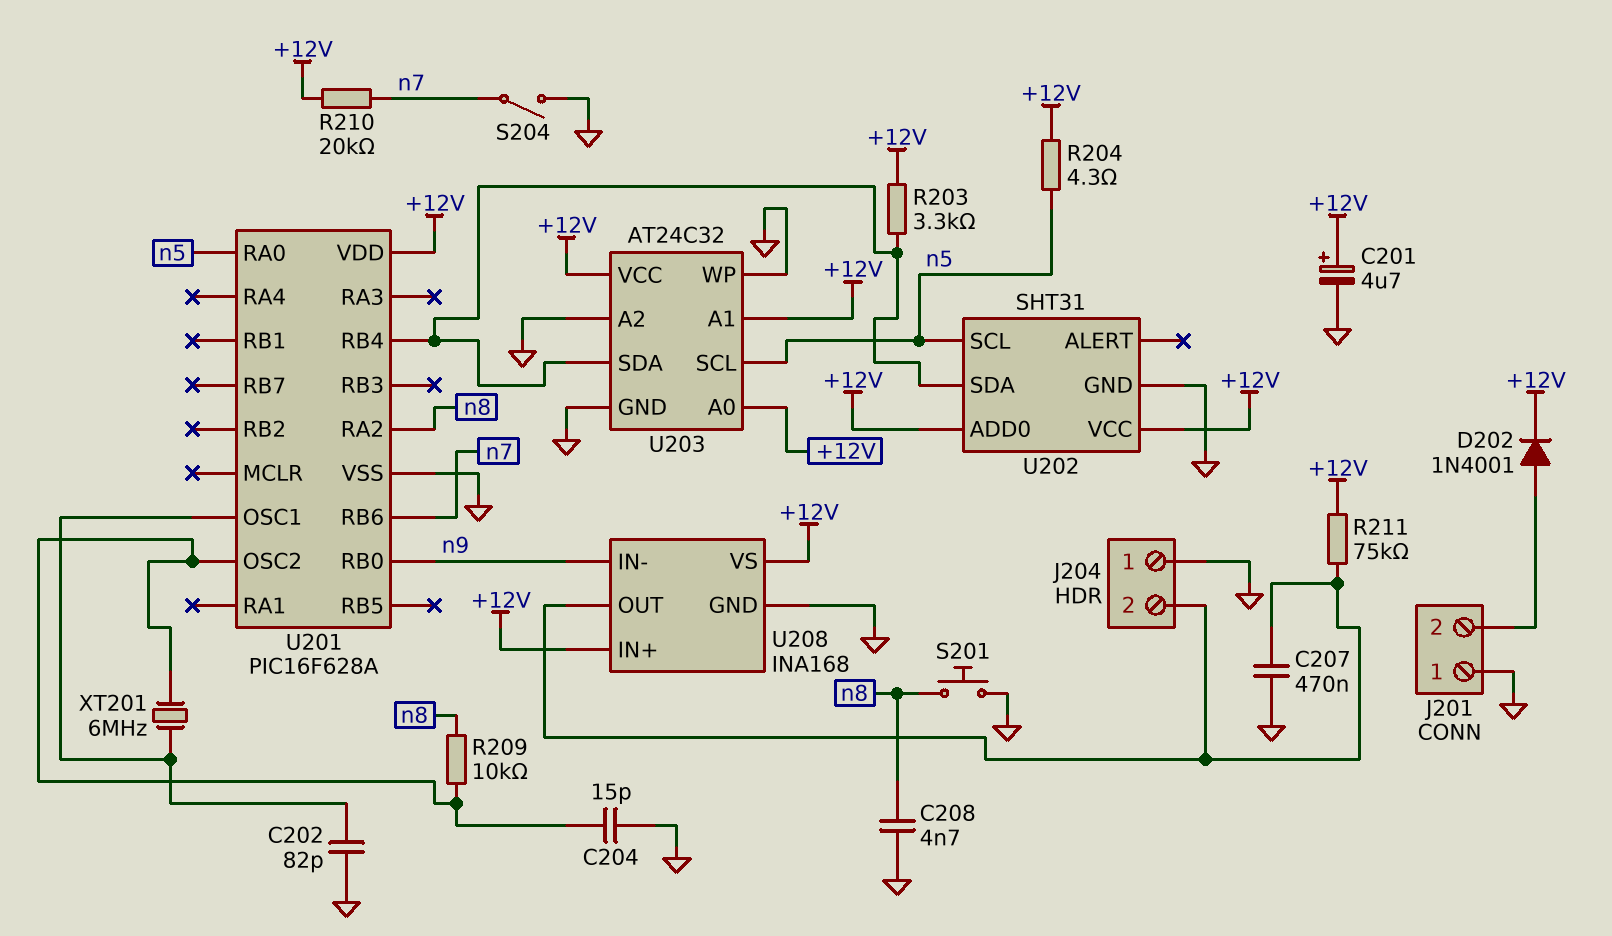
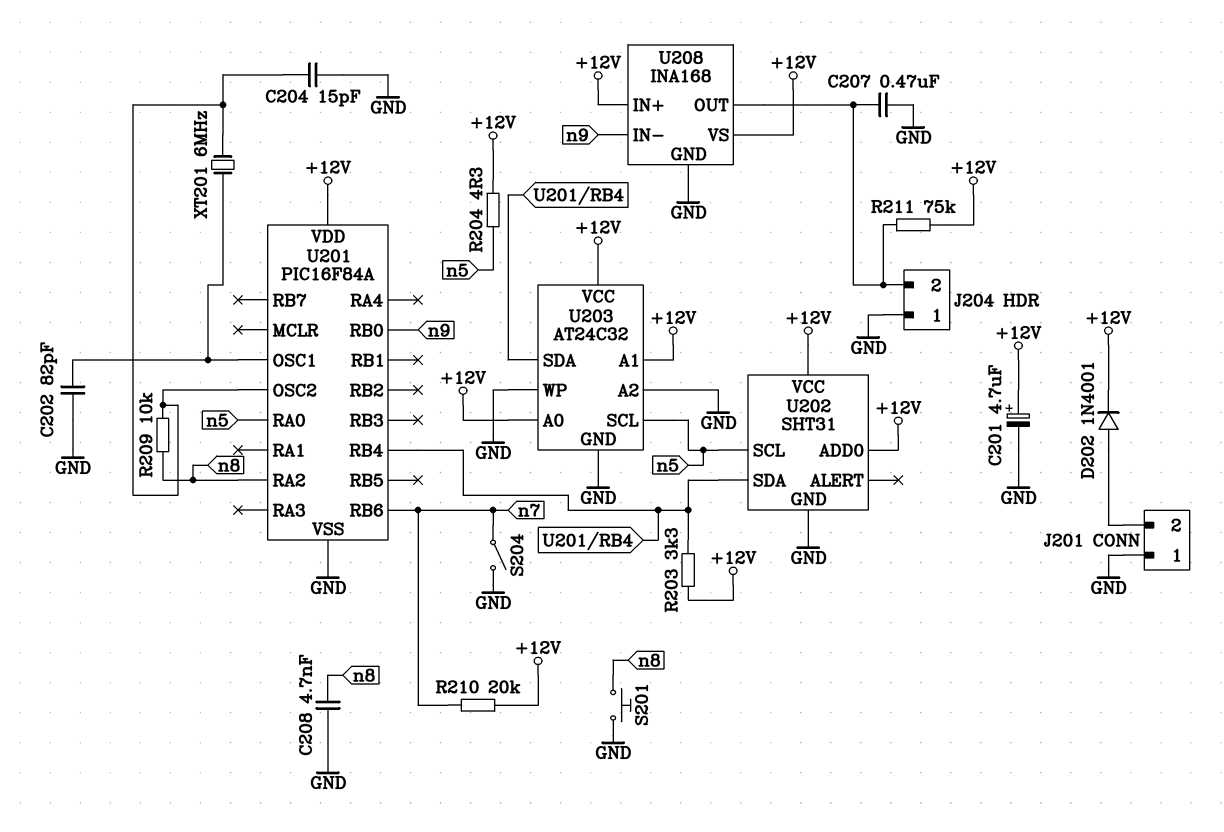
U201: PIC16F628A -> PIC16F84A

